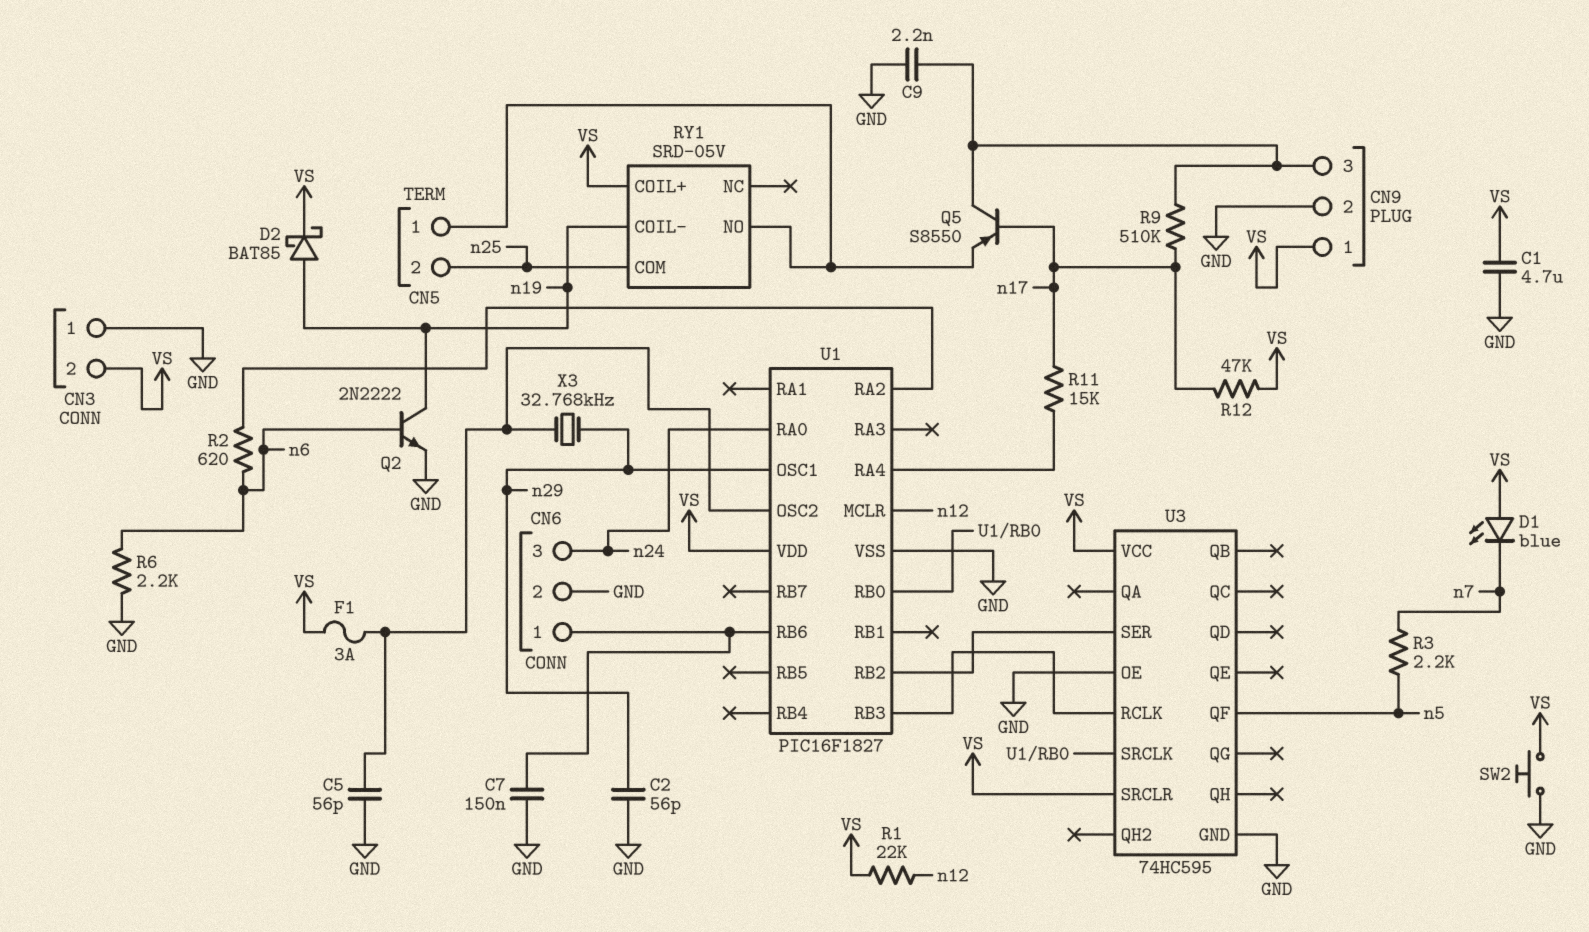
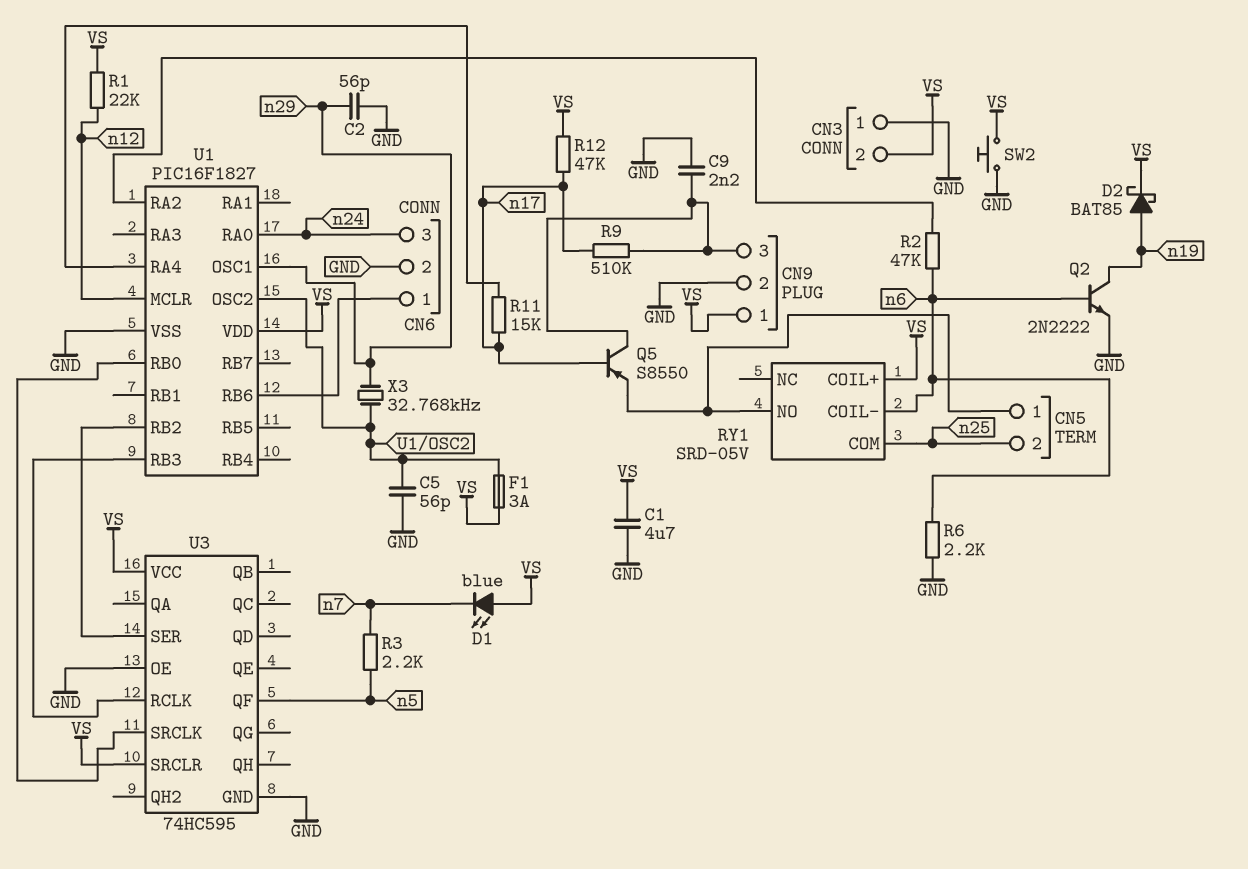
C7: 150nF (CN6/1, GND) -> none
R2: 620 (U1/RA2, n6) -> 47k (U1/RA2, n6)
RY1 pin COIL-: n19 -> n6

